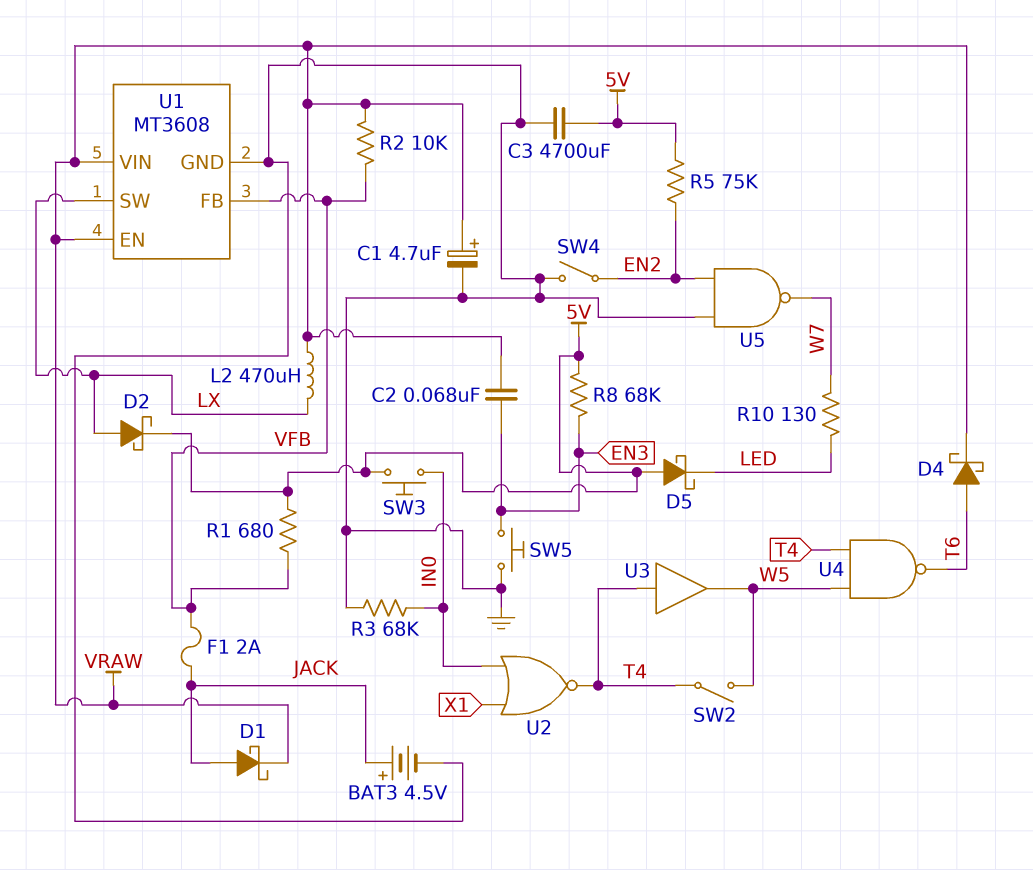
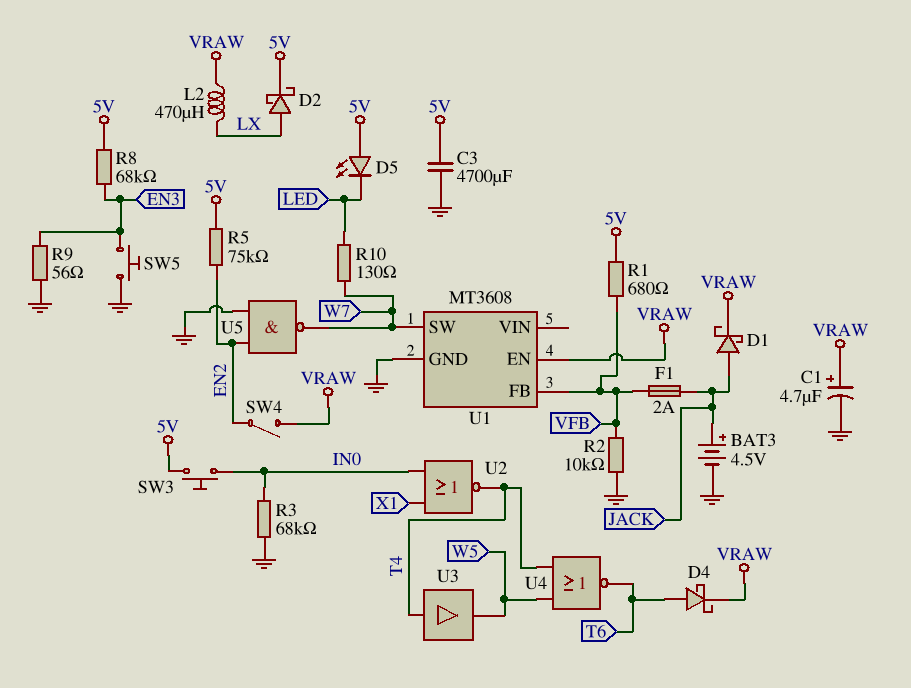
C2: 68nF (EN3, VRAW) -> none
D5: schottky (A 5V, K LED) -> LED (A 5V, K LED)
R2: 10k (VFB, VRAW) -> 10k (GND, VFB)
R9: none -> 56 (EN3, GND)
SW2: switch (T4, W5) -> none
SW4: switch (EN2, GND) -> switch (EN2, VRAW)
U1 pin SW: LX -> W7
U1 pin VIN: VRAW -> none
U4: NAND (in T4, in W5, out T6) -> NOR (in T4, in W5, out T6)

